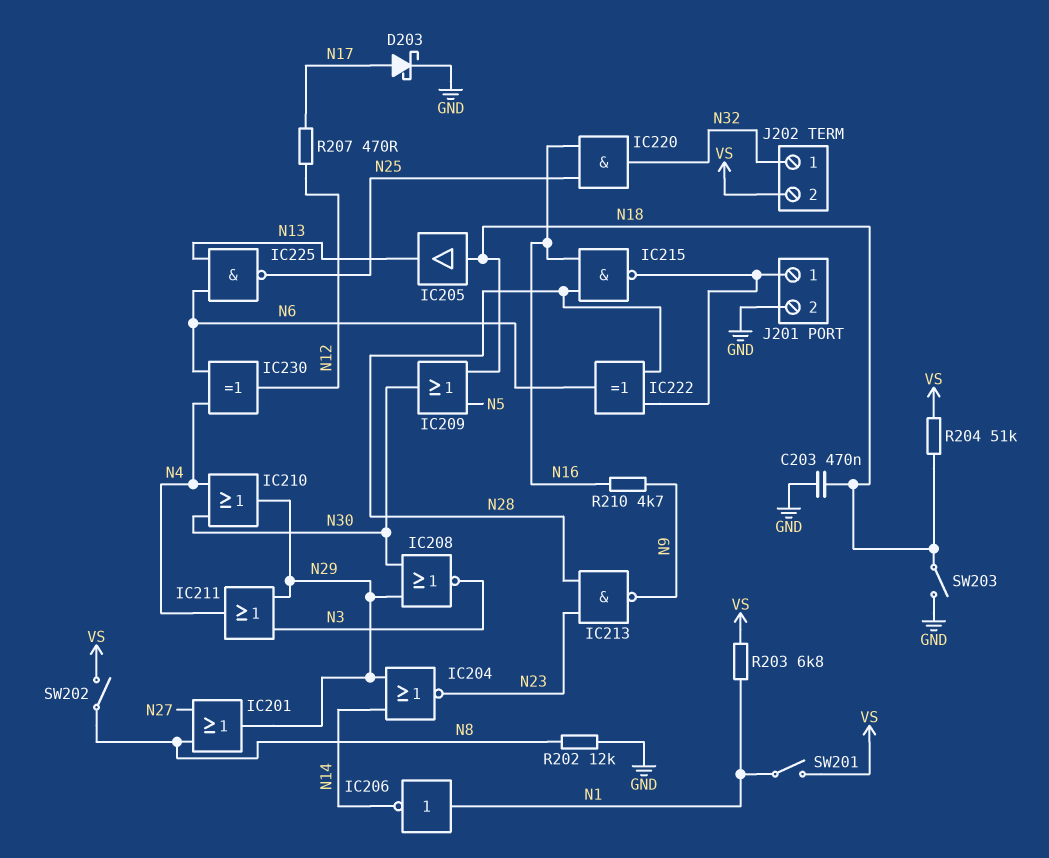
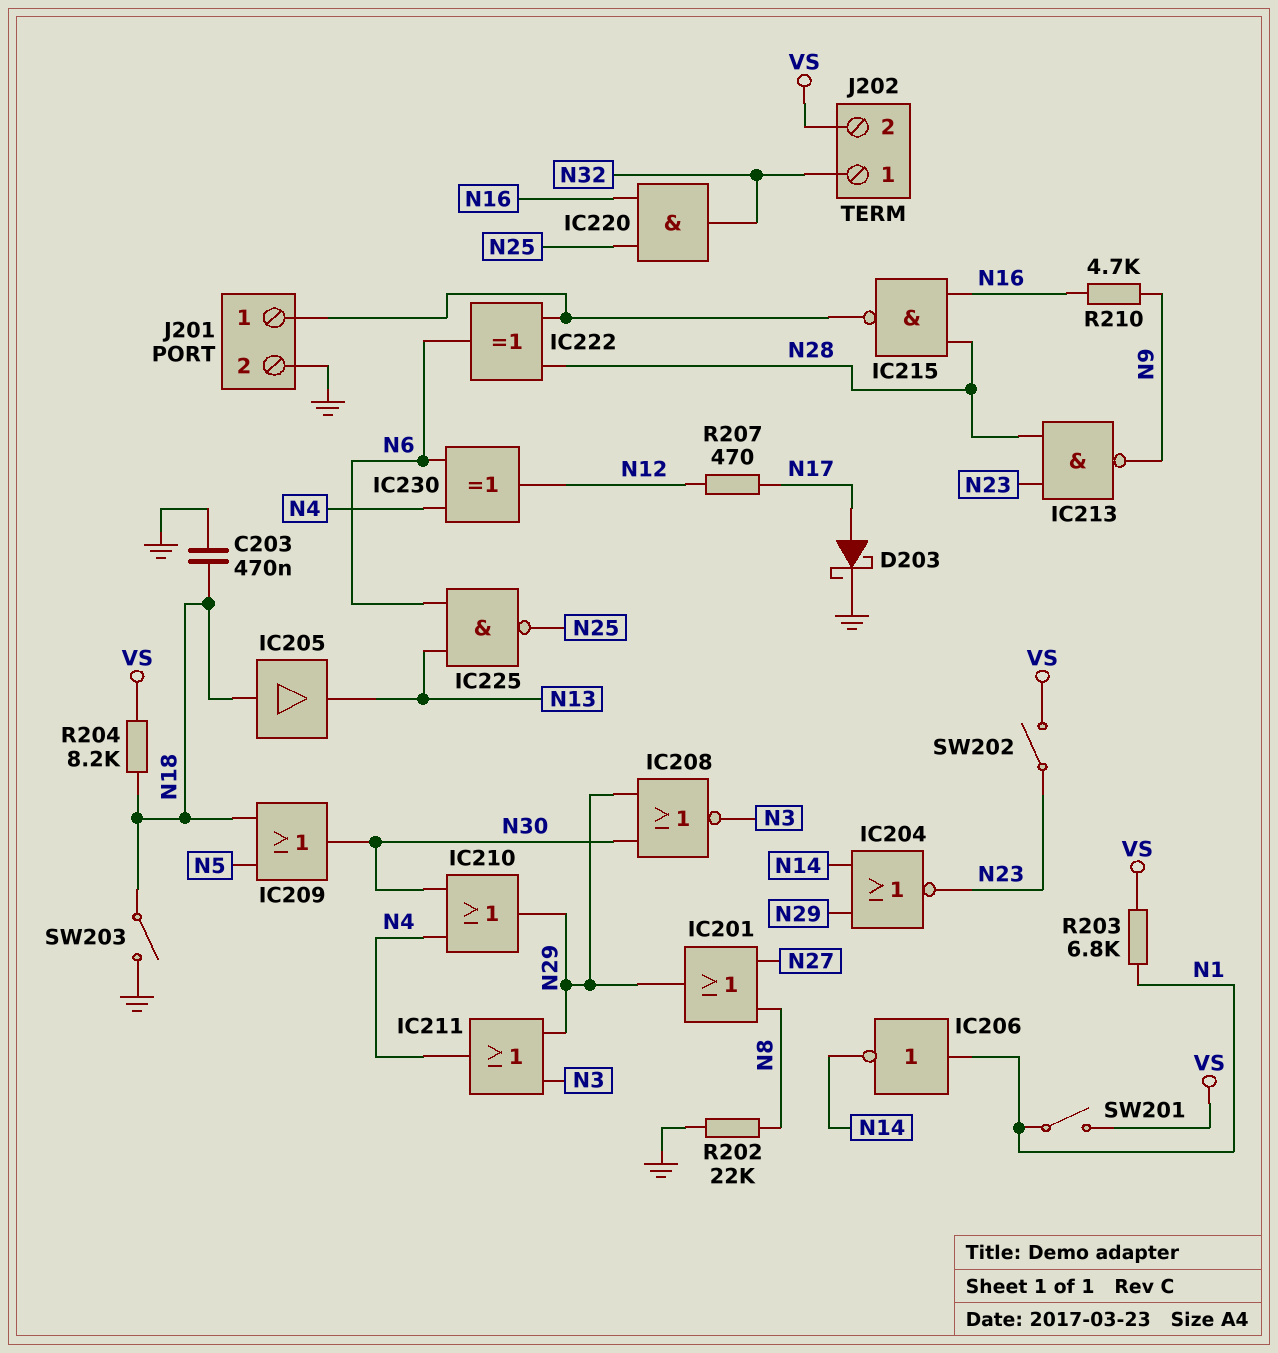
R202: 12k (GND, N8) -> 22k (GND, N8)
R204: 51k (N18, VS) -> 8.2k (N18, VS)
SW202: switch (N8, VS) -> switch (N23, VS)

